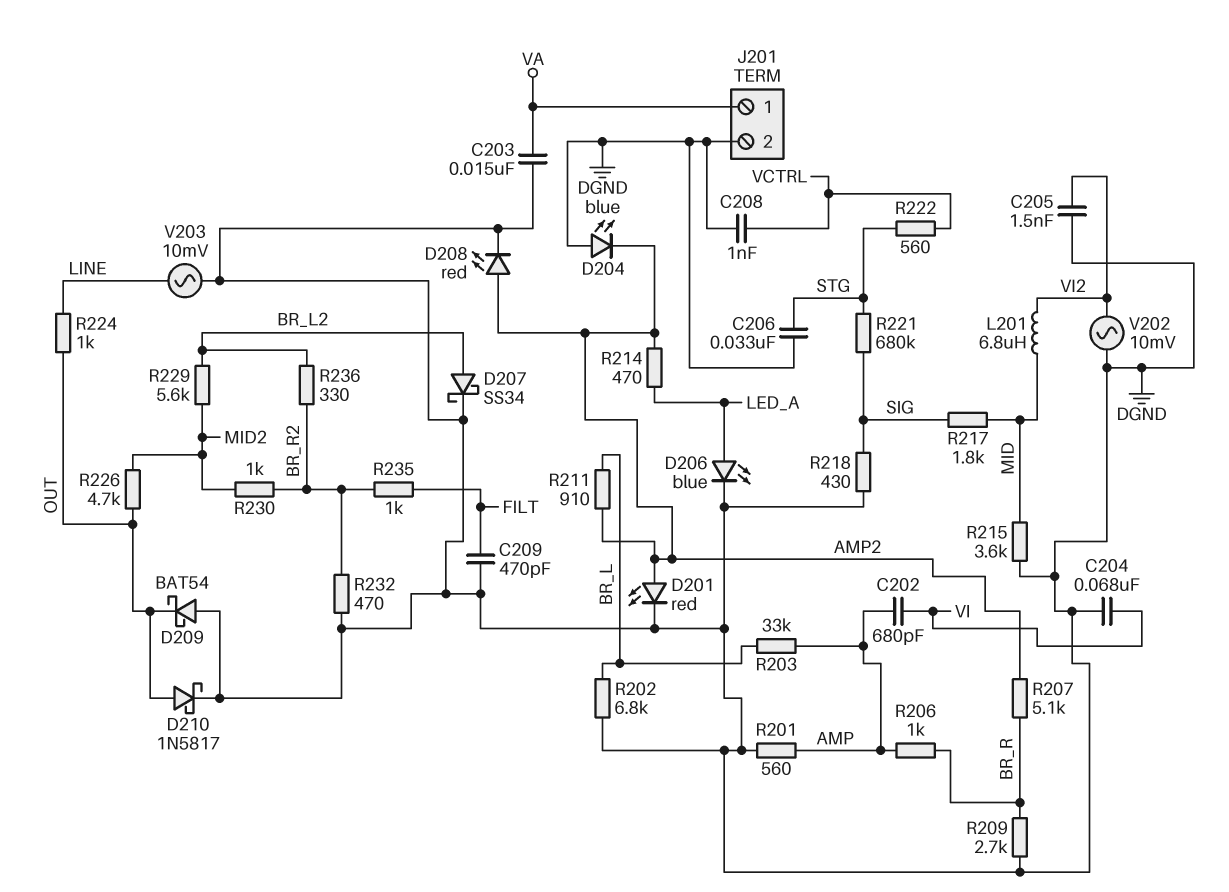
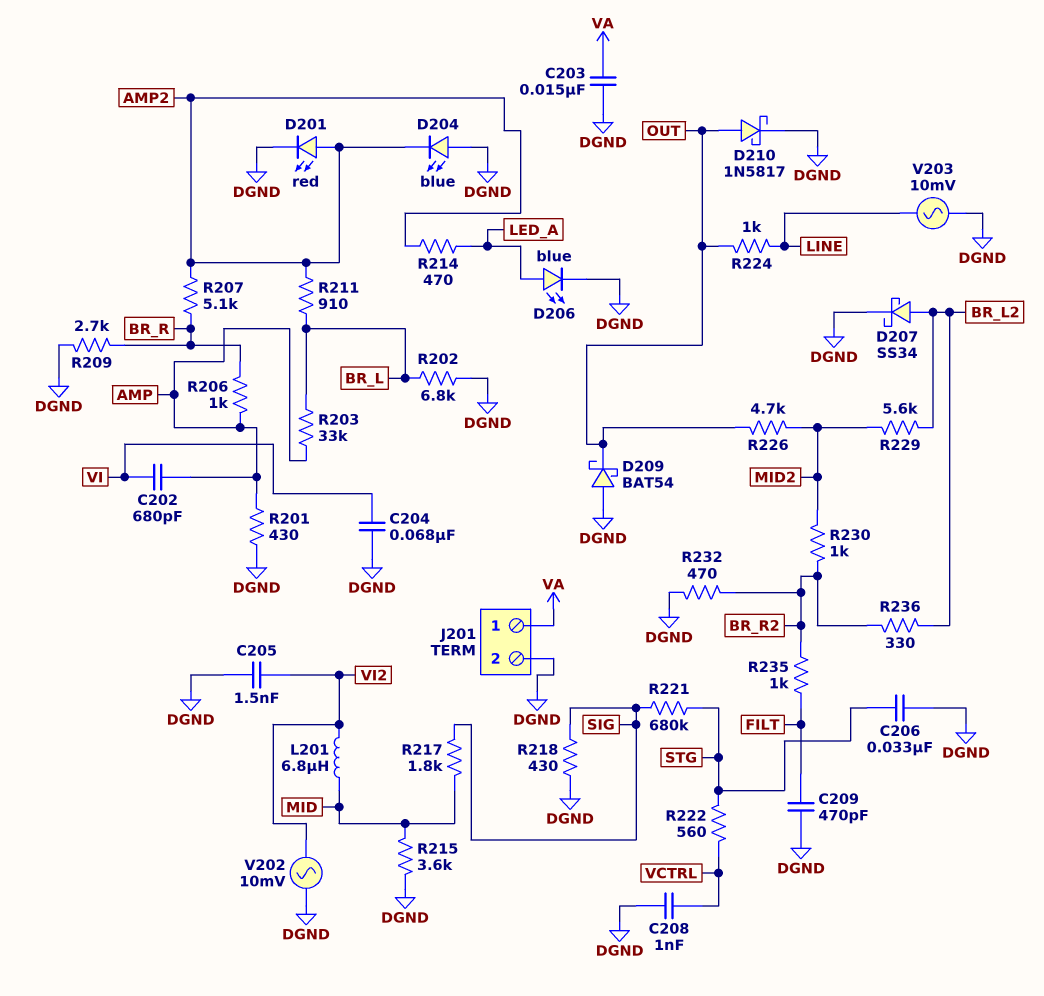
D208: LED red (A AMP2, K DGND) -> none
R201: 560 (AMP, DGND) -> 430 (AMP, DGND)

